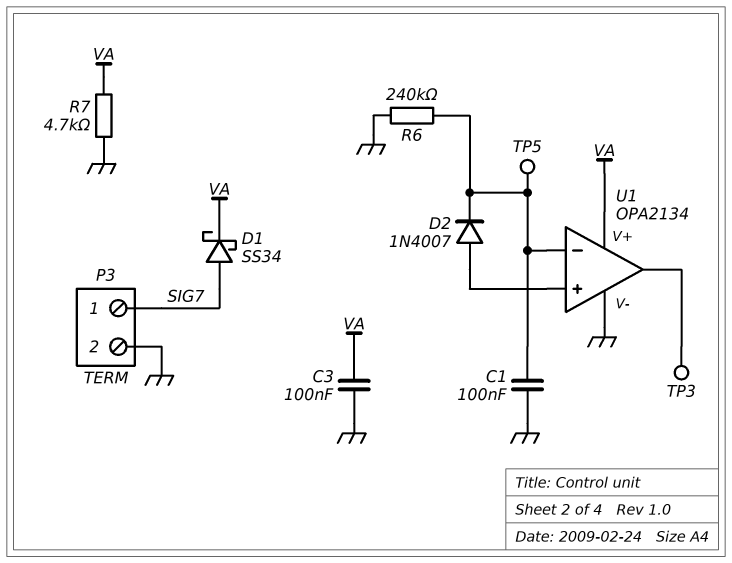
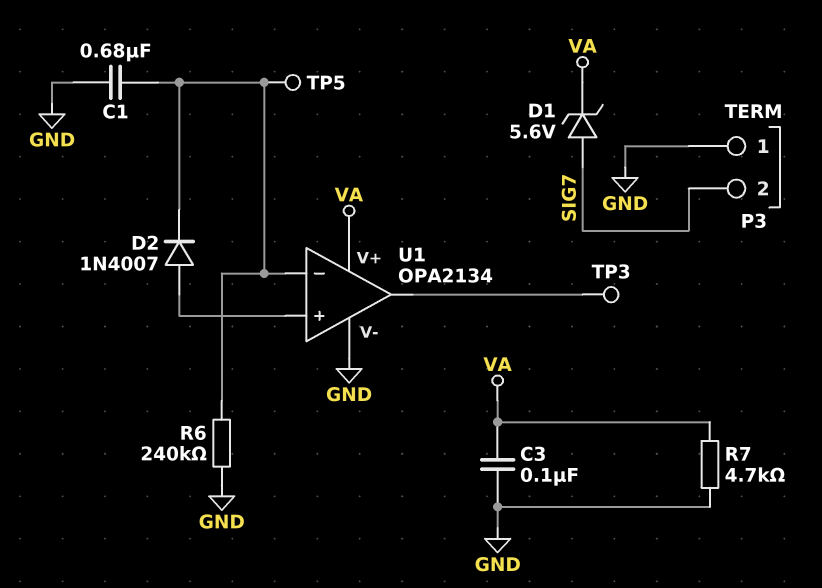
C1: 100nF (GND, U1/in-) -> 680nF (GND, U1/in-)
D1: schottky SS34 (A SIG7, K VA) -> zener 5.6V (A SIG7, K VA)
P3 pin 1: SIG7 -> GND
P3 pin 2: GND -> SIG7

